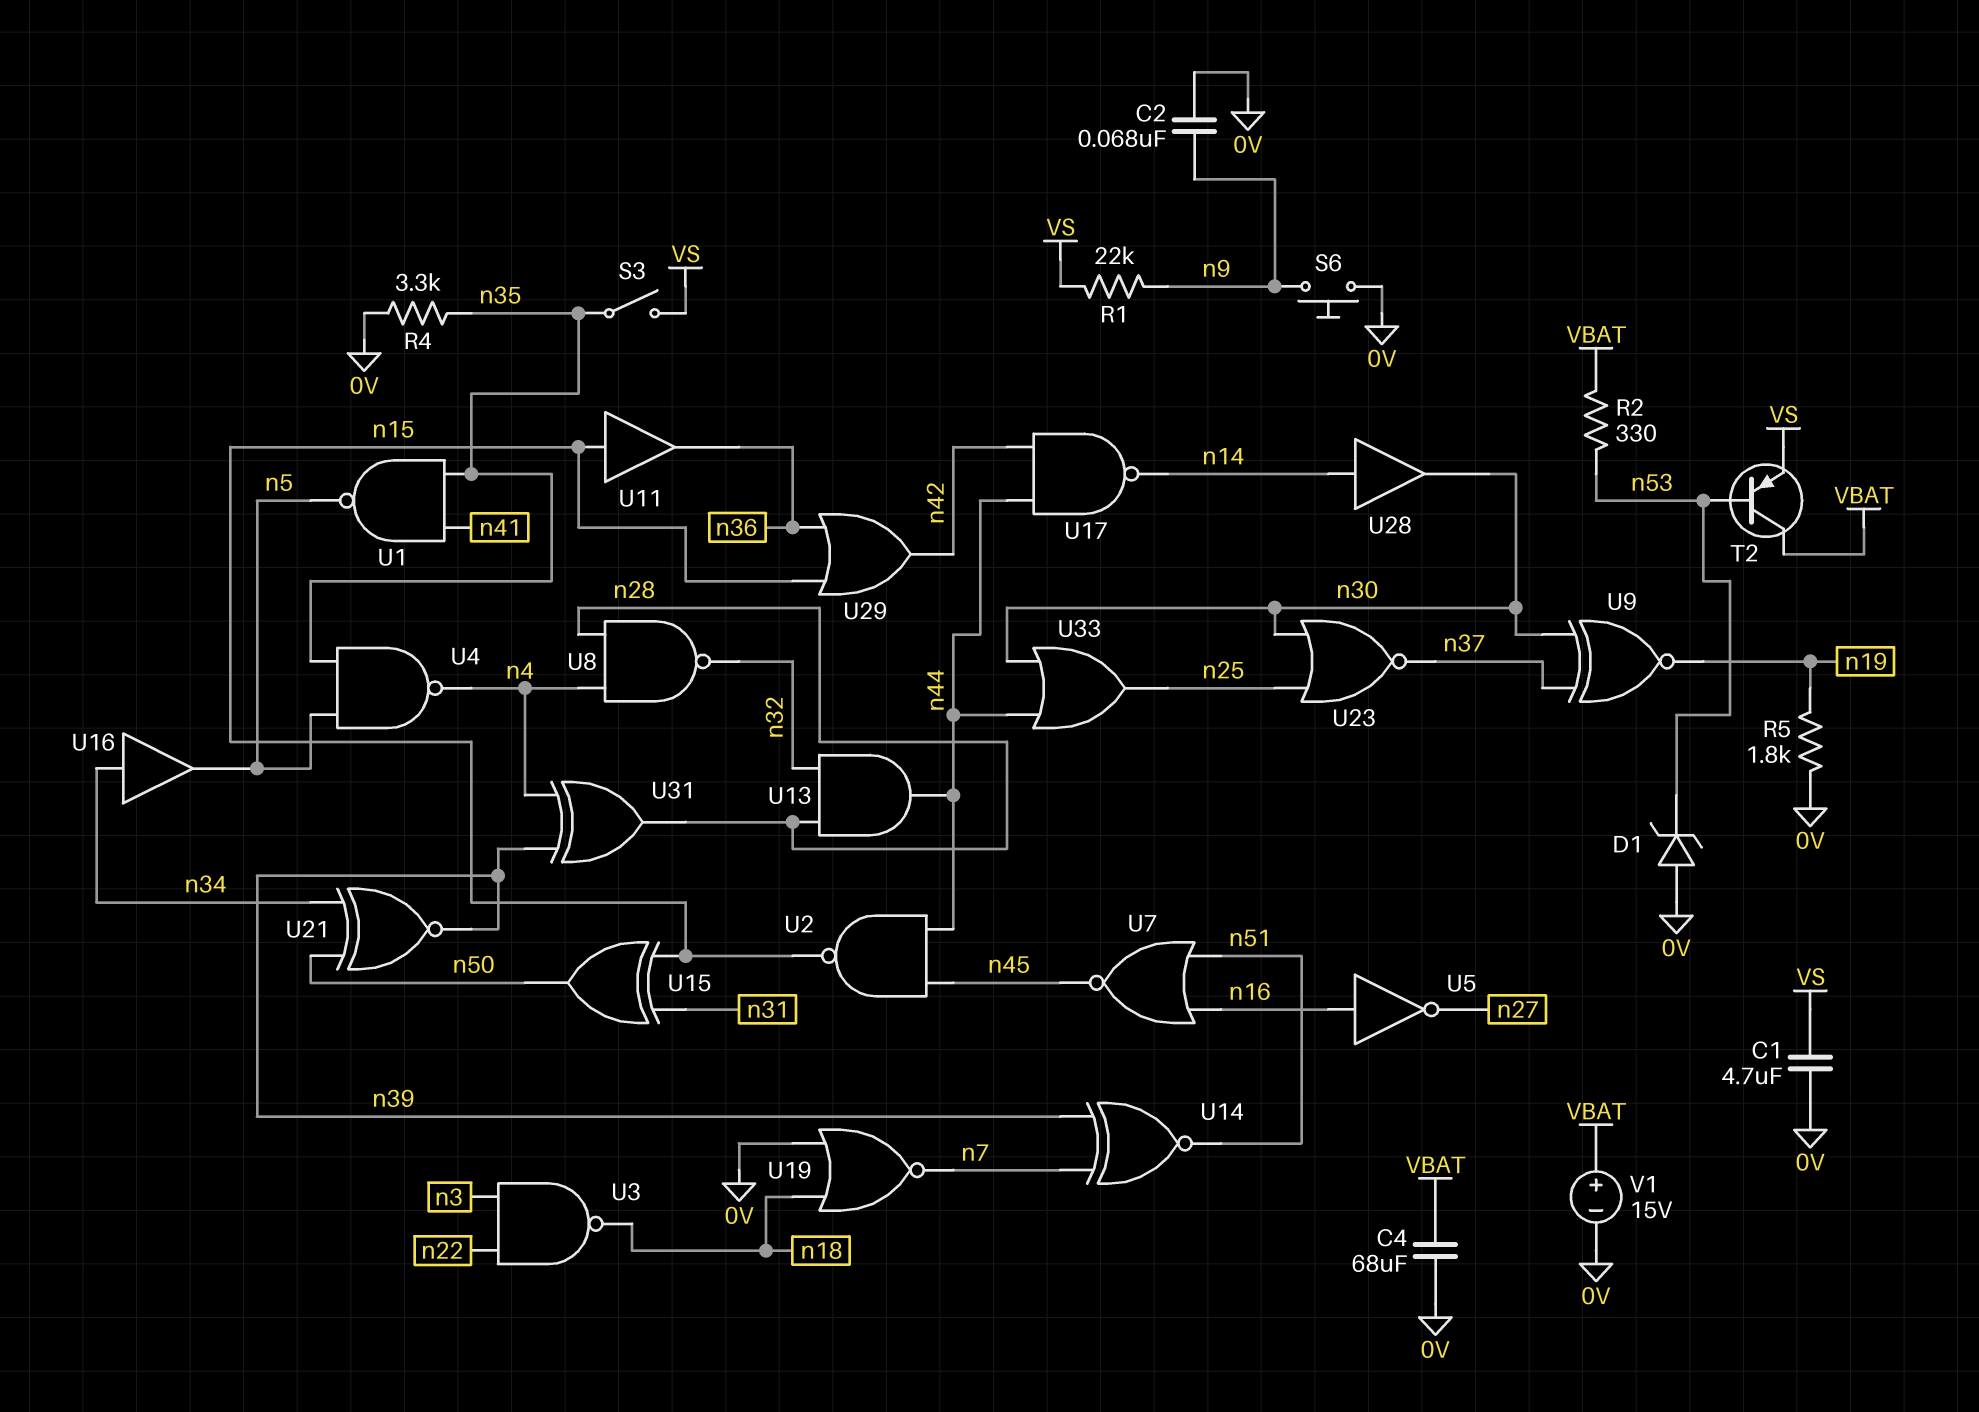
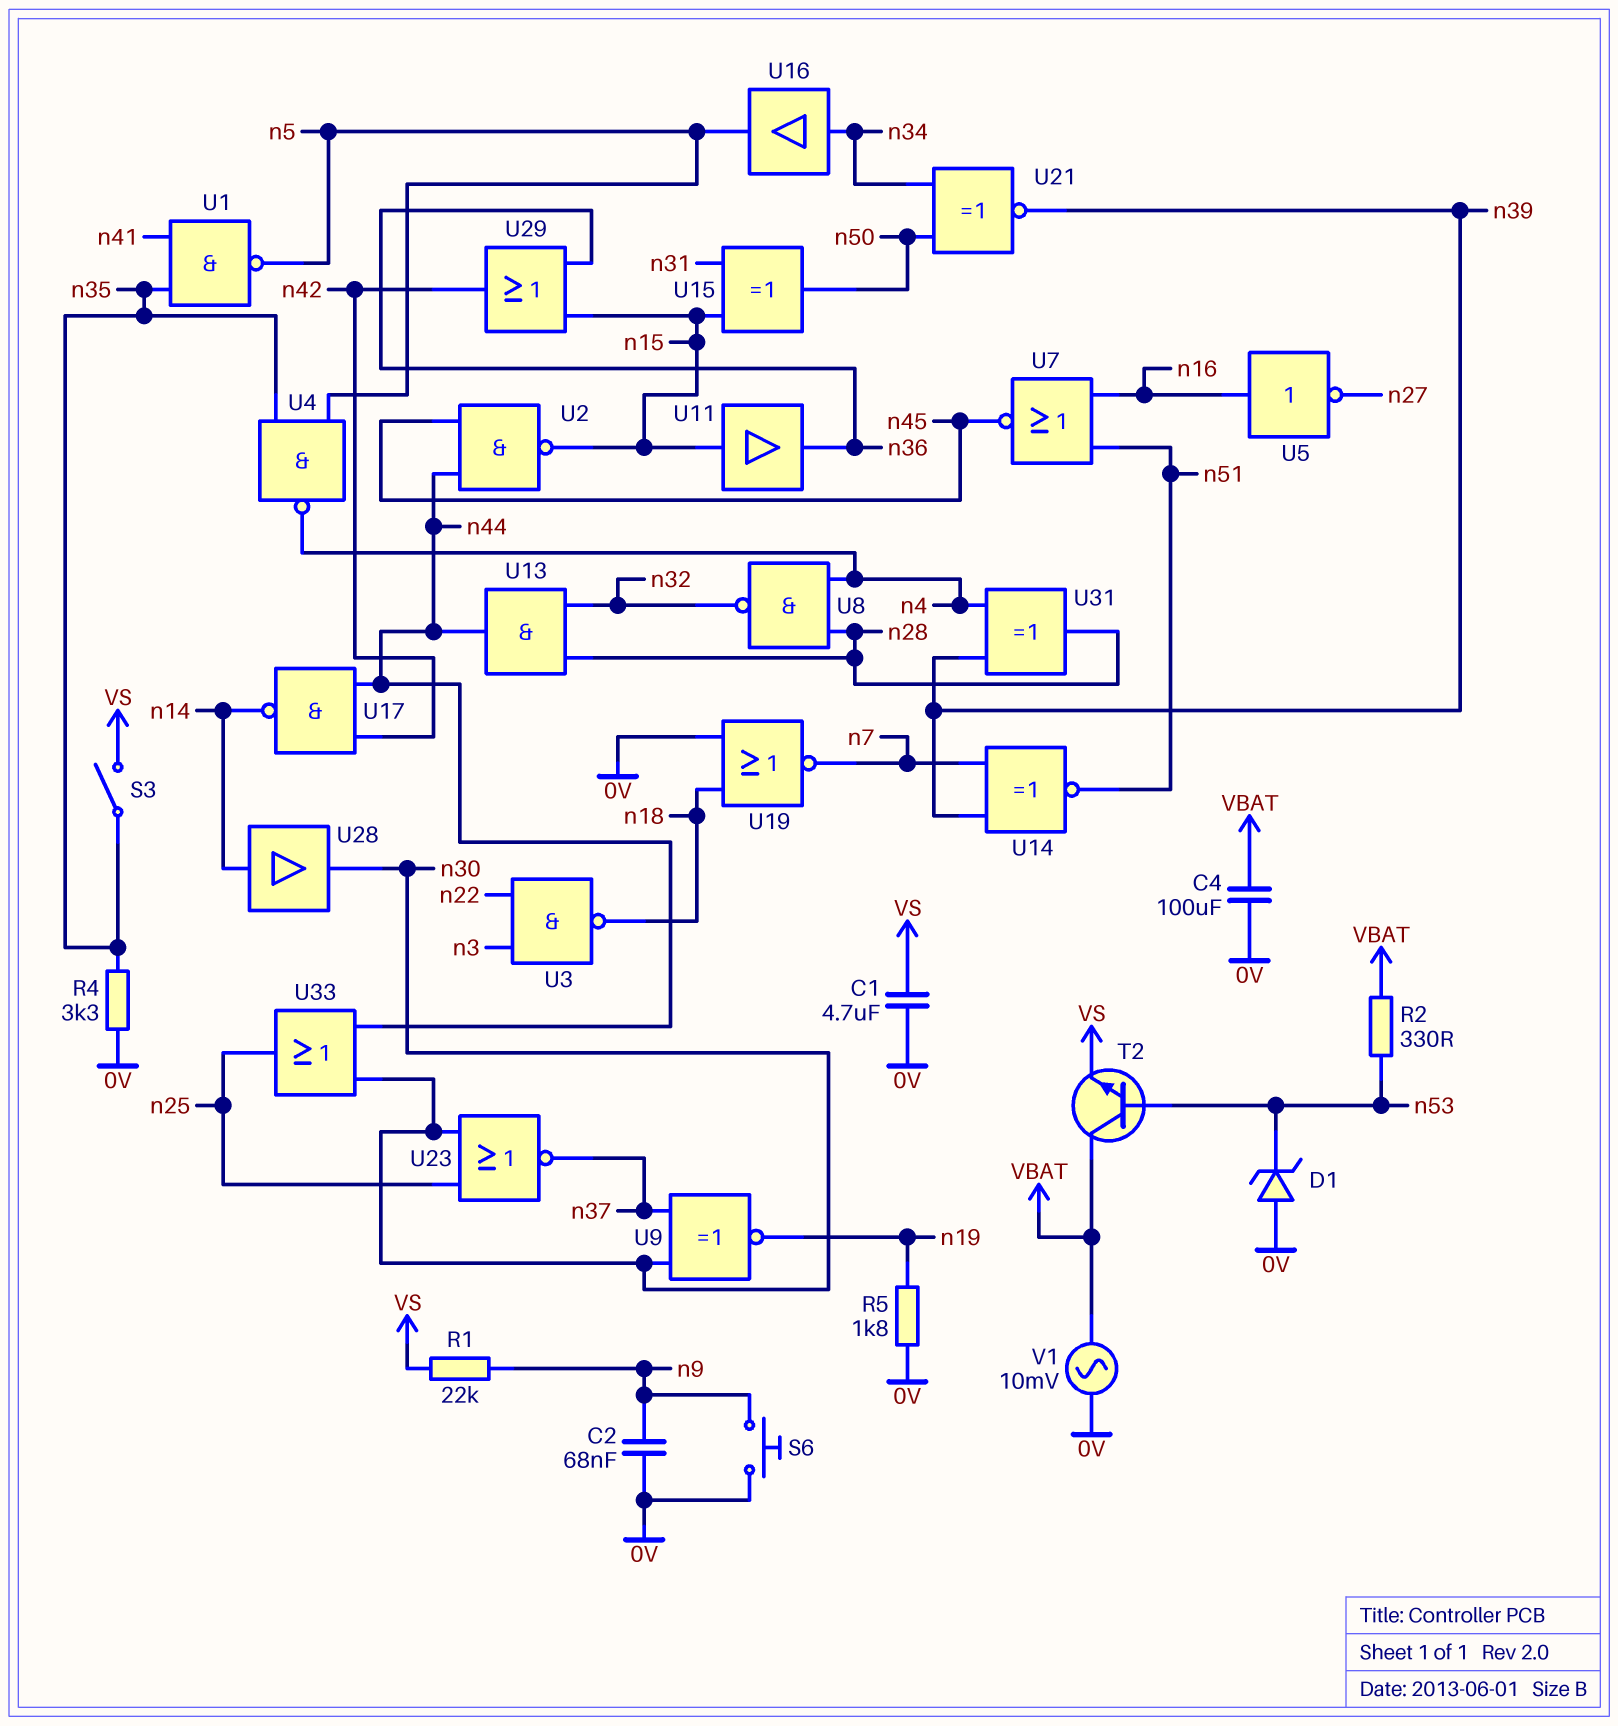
C4: 68uF (0V, VBAT) -> 100uF (0V, VBAT)
T2: PNP (B n53, C VBAT, E VS) -> NPN (B n53, C VBAT, E VS)
V1: 15V (plus VBAT, minus 0V) -> AC 10mV (0V, VBAT)

